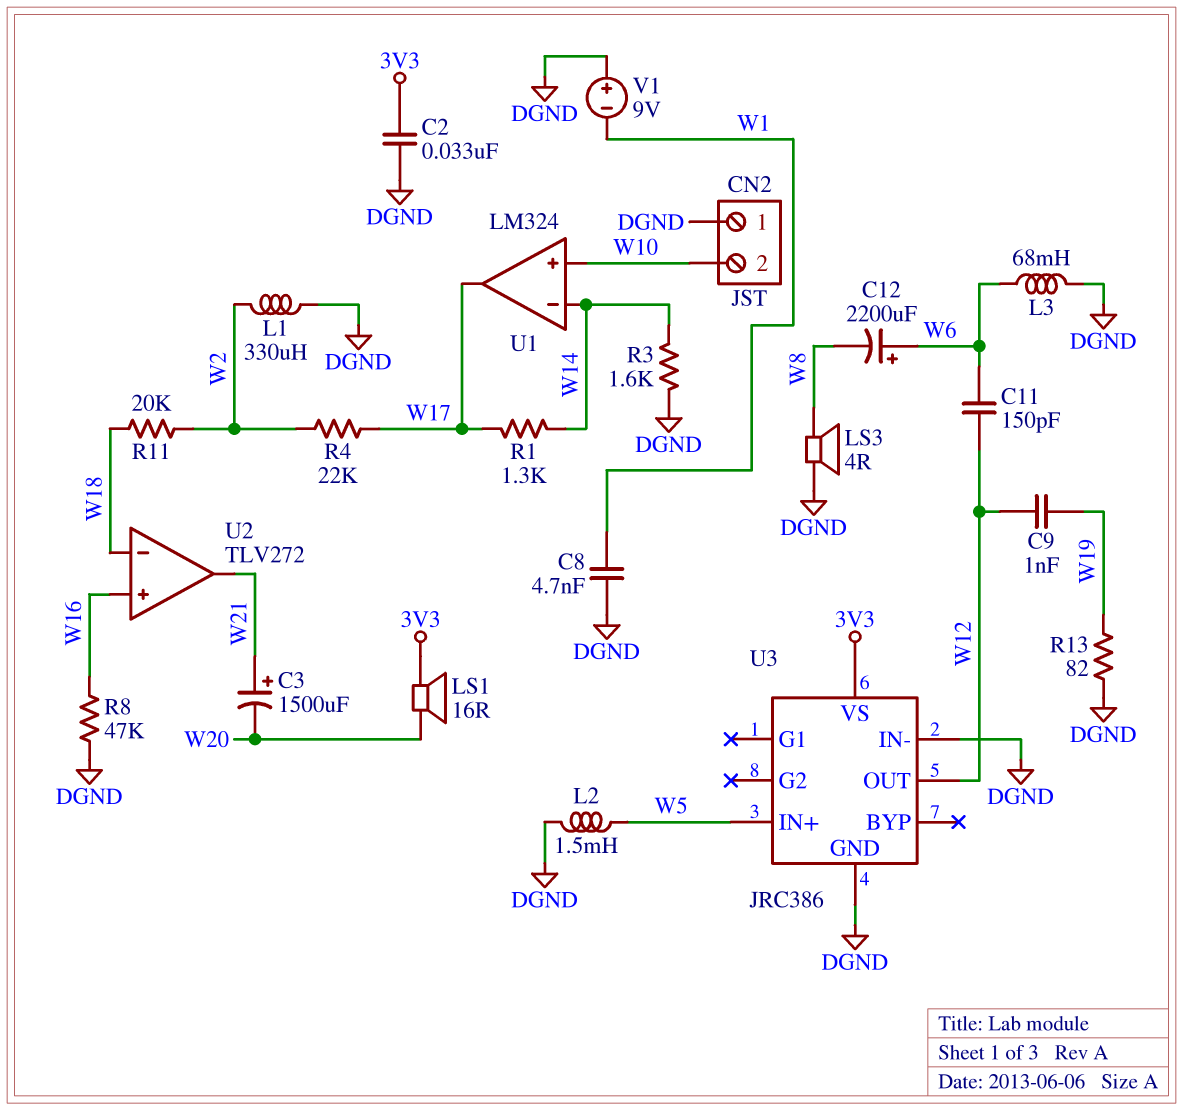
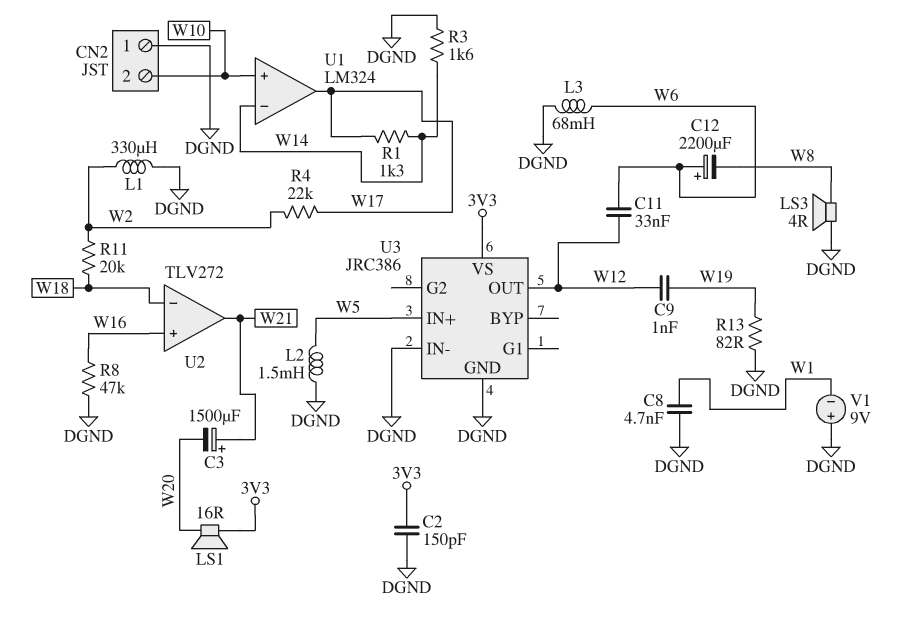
C2: 33nF (3V3, DGND) -> 150pF (3V3, DGND)
C11: 150pF (W6, W12) -> 33nF (W6, W12)

